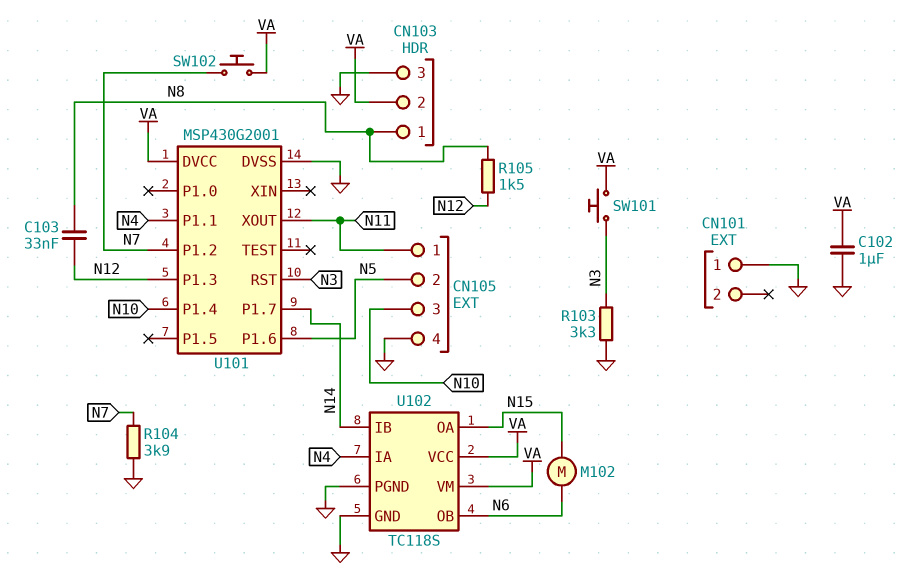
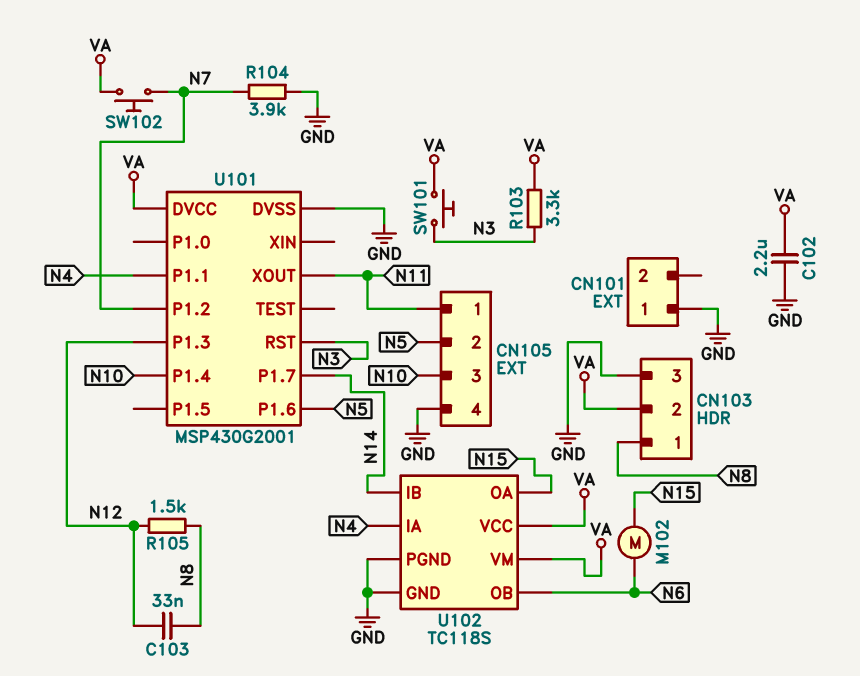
C102: 1uF (GND, VA) -> 2.2uF (GND, VA)
R103: 3.3k (GND, N3) -> 3.3k (N3, VA)

